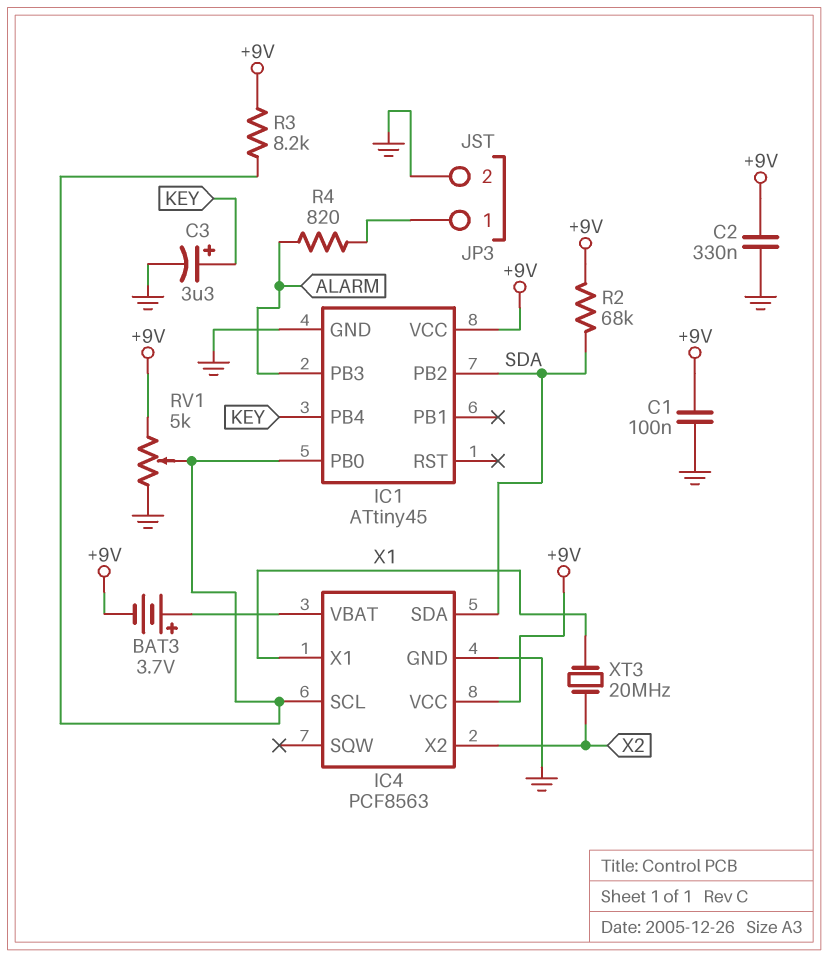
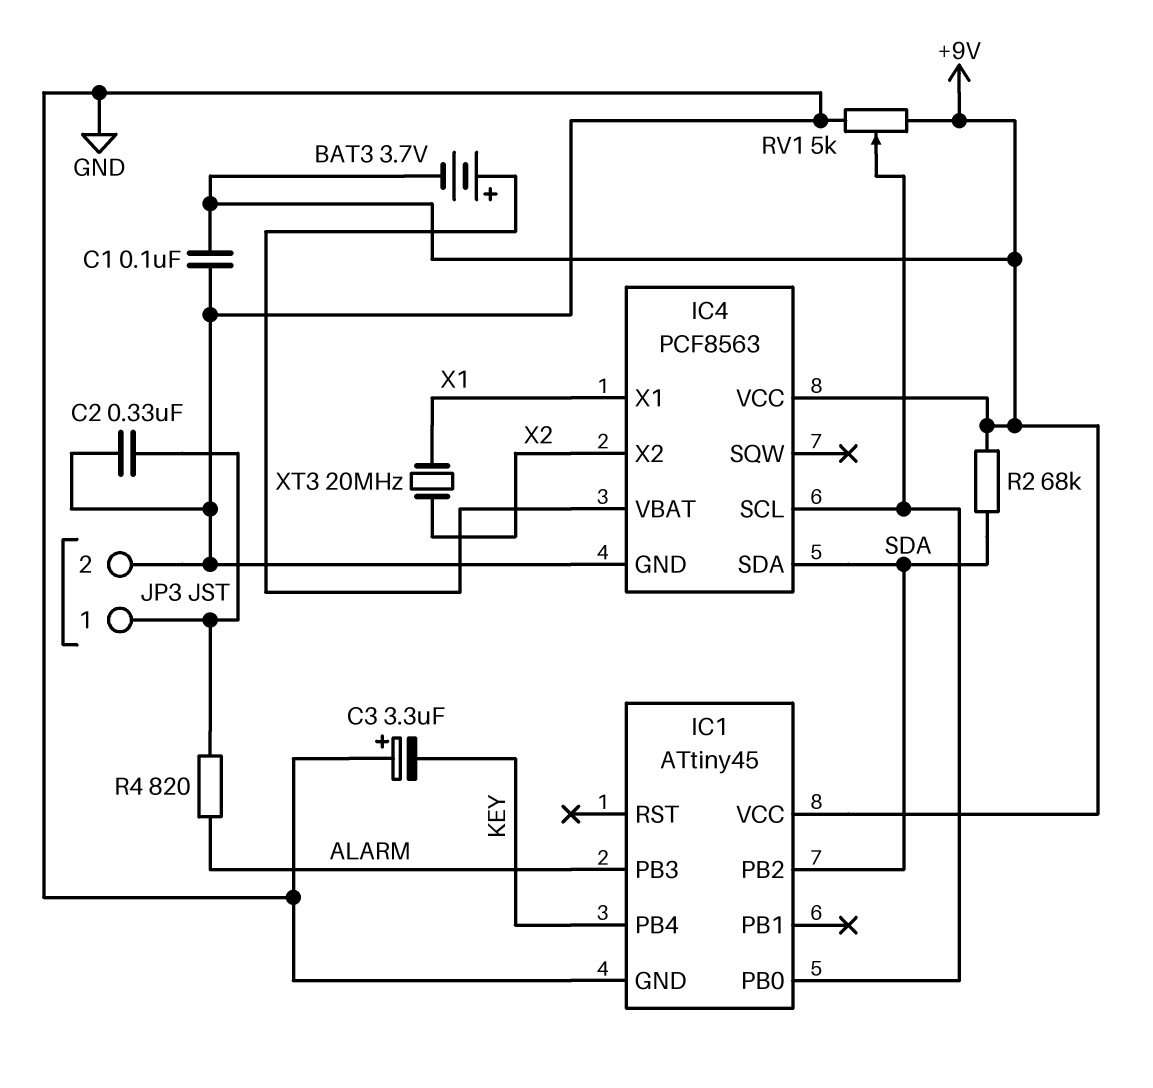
C2: 330nF (+9V, GND) -> 330nF (GND, JP3/1)
C3: 3.3uF (plus KEY, minus GND) -> 3.3uF (plus GND, minus KEY)
R3: 8.2k (+9V, IC1/PB0) -> none

